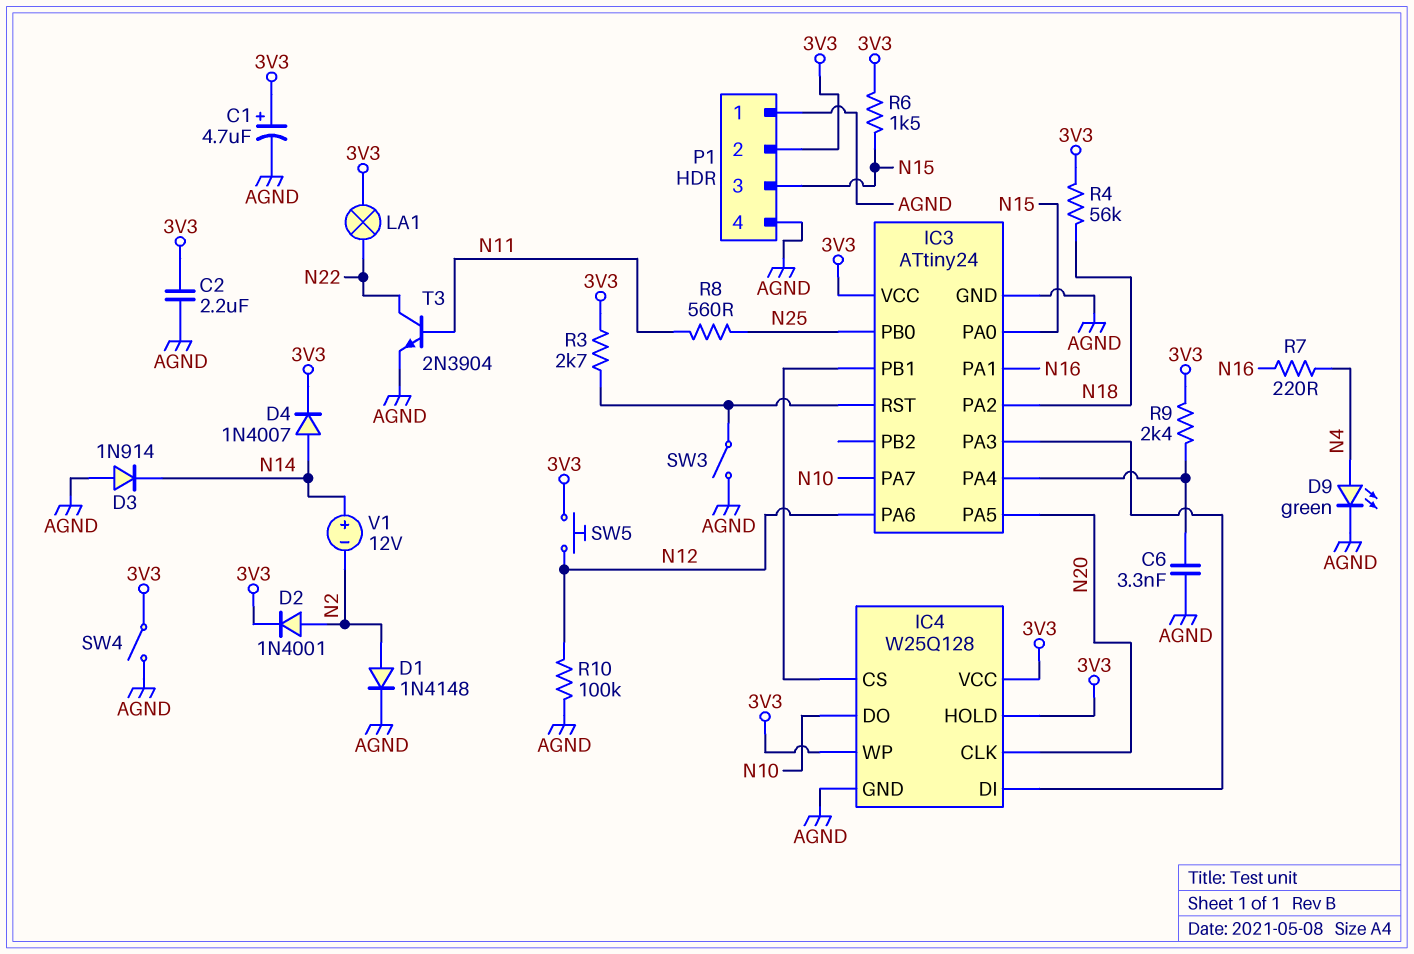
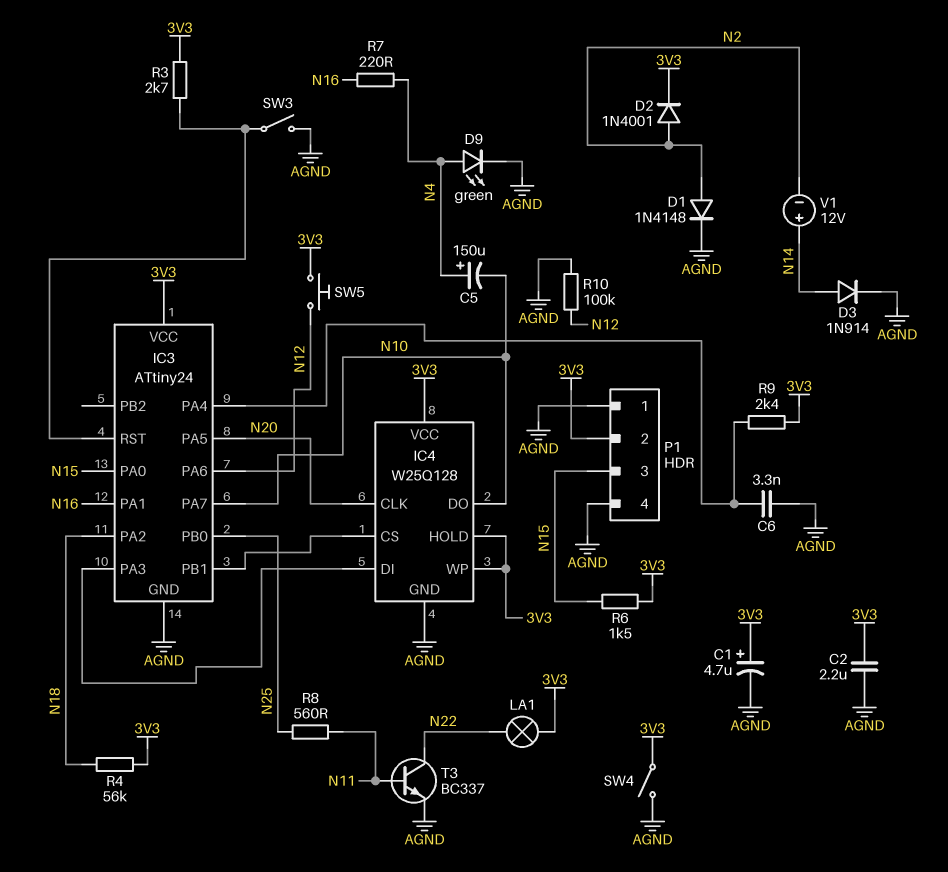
C5: none -> 150uF (plus N4, minus N10)
D3: diode 1N914 (A AGND, K N14) -> diode 1N914 (A N14, K AGND)
D4: diode 1N4007 (A N14, K 3V3) -> none
T3: NPN 2N3904 (B N11, C N22, E AGND) -> NPN BC337 (B N11, C N22, E AGND)

